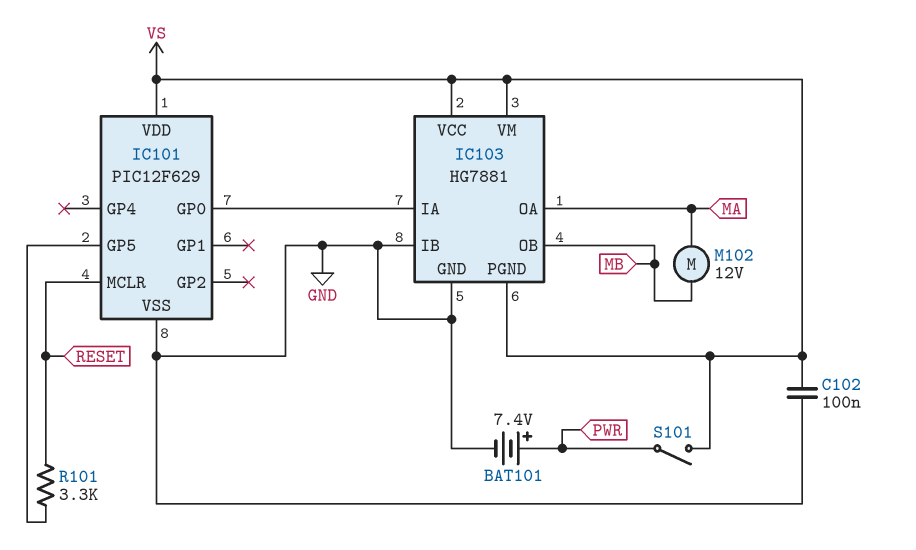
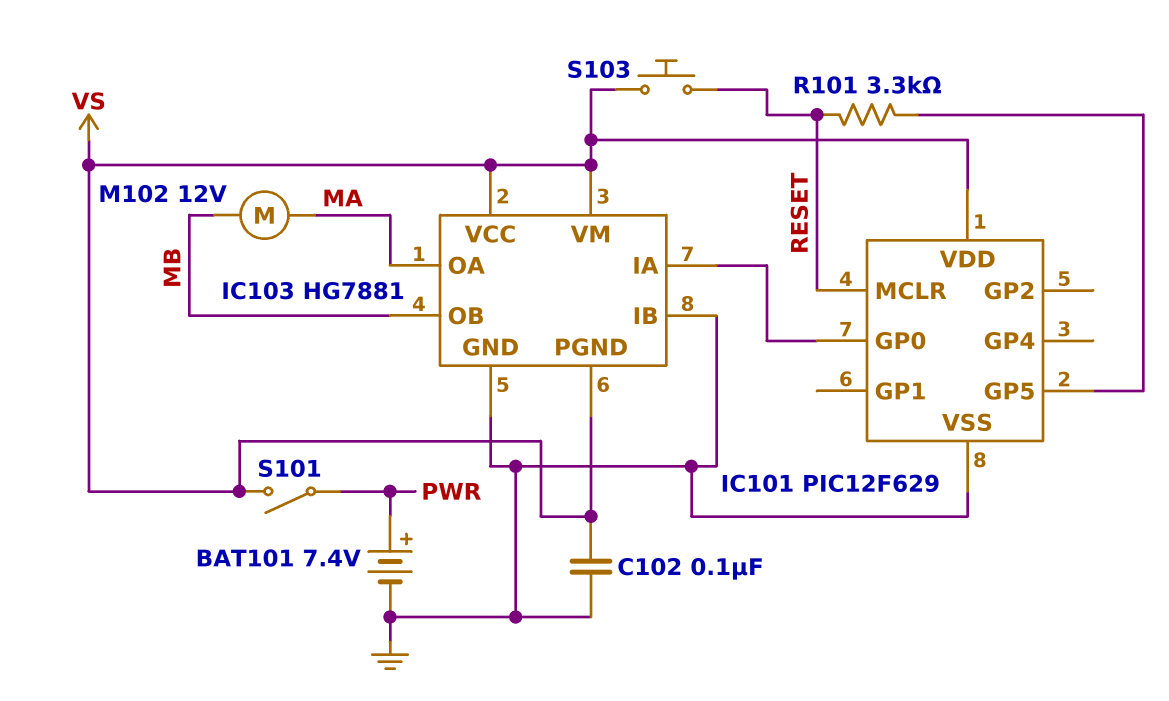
S103: none -> button (RESET, VS)

